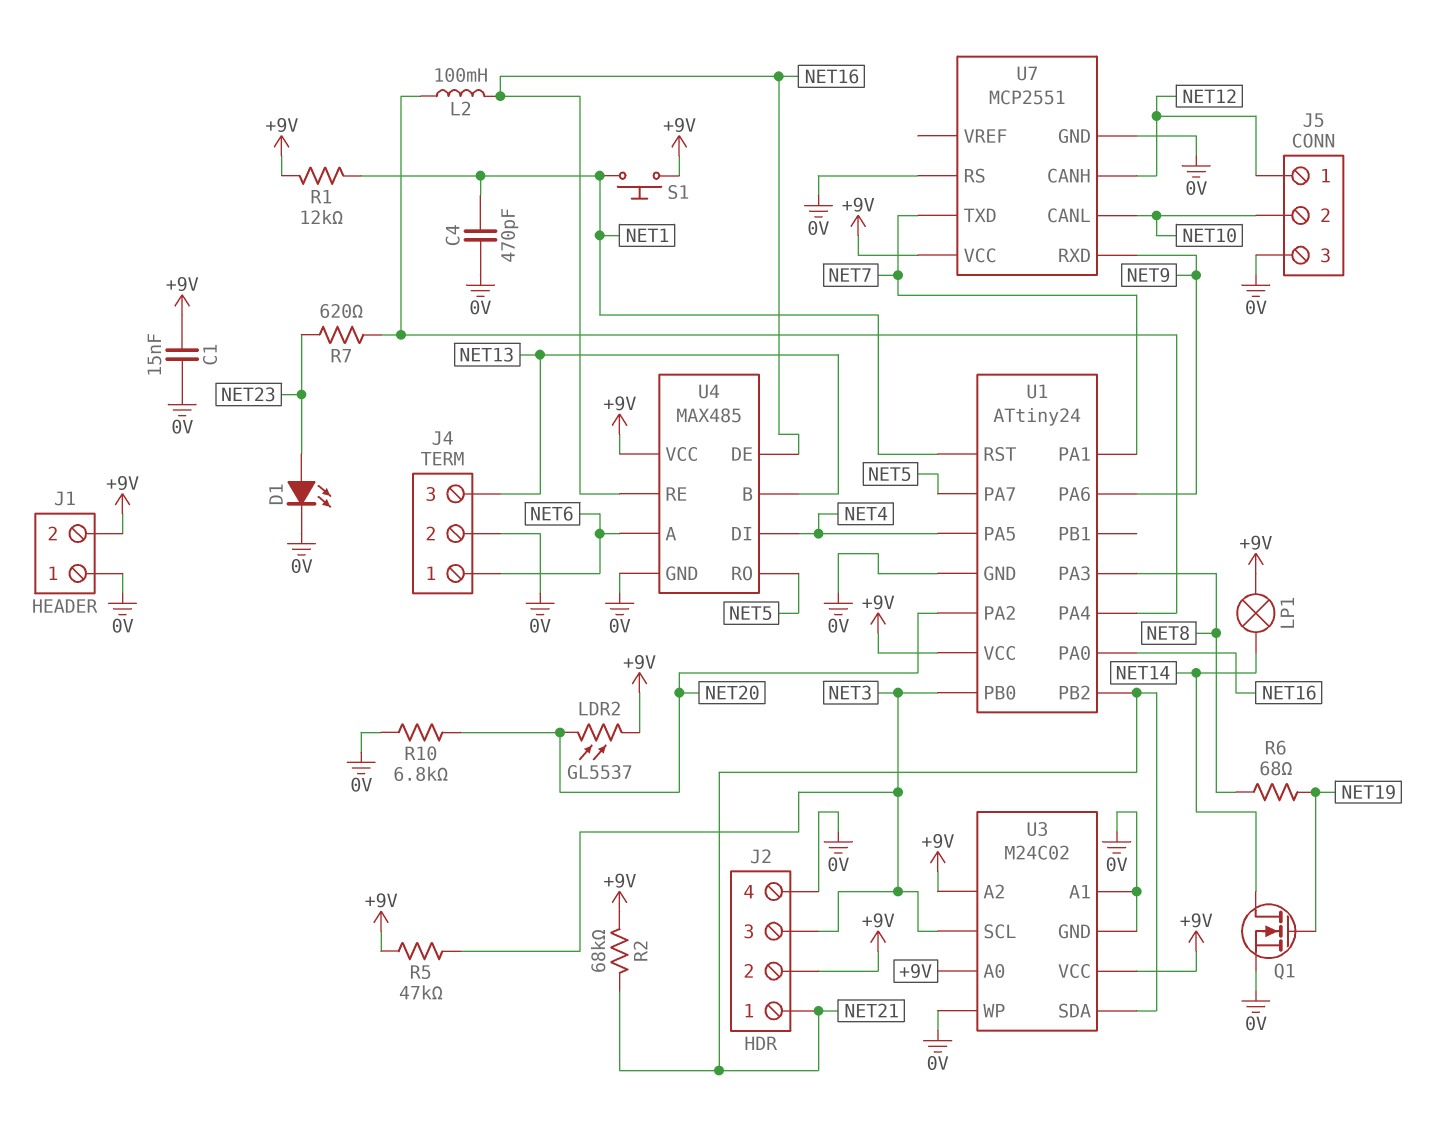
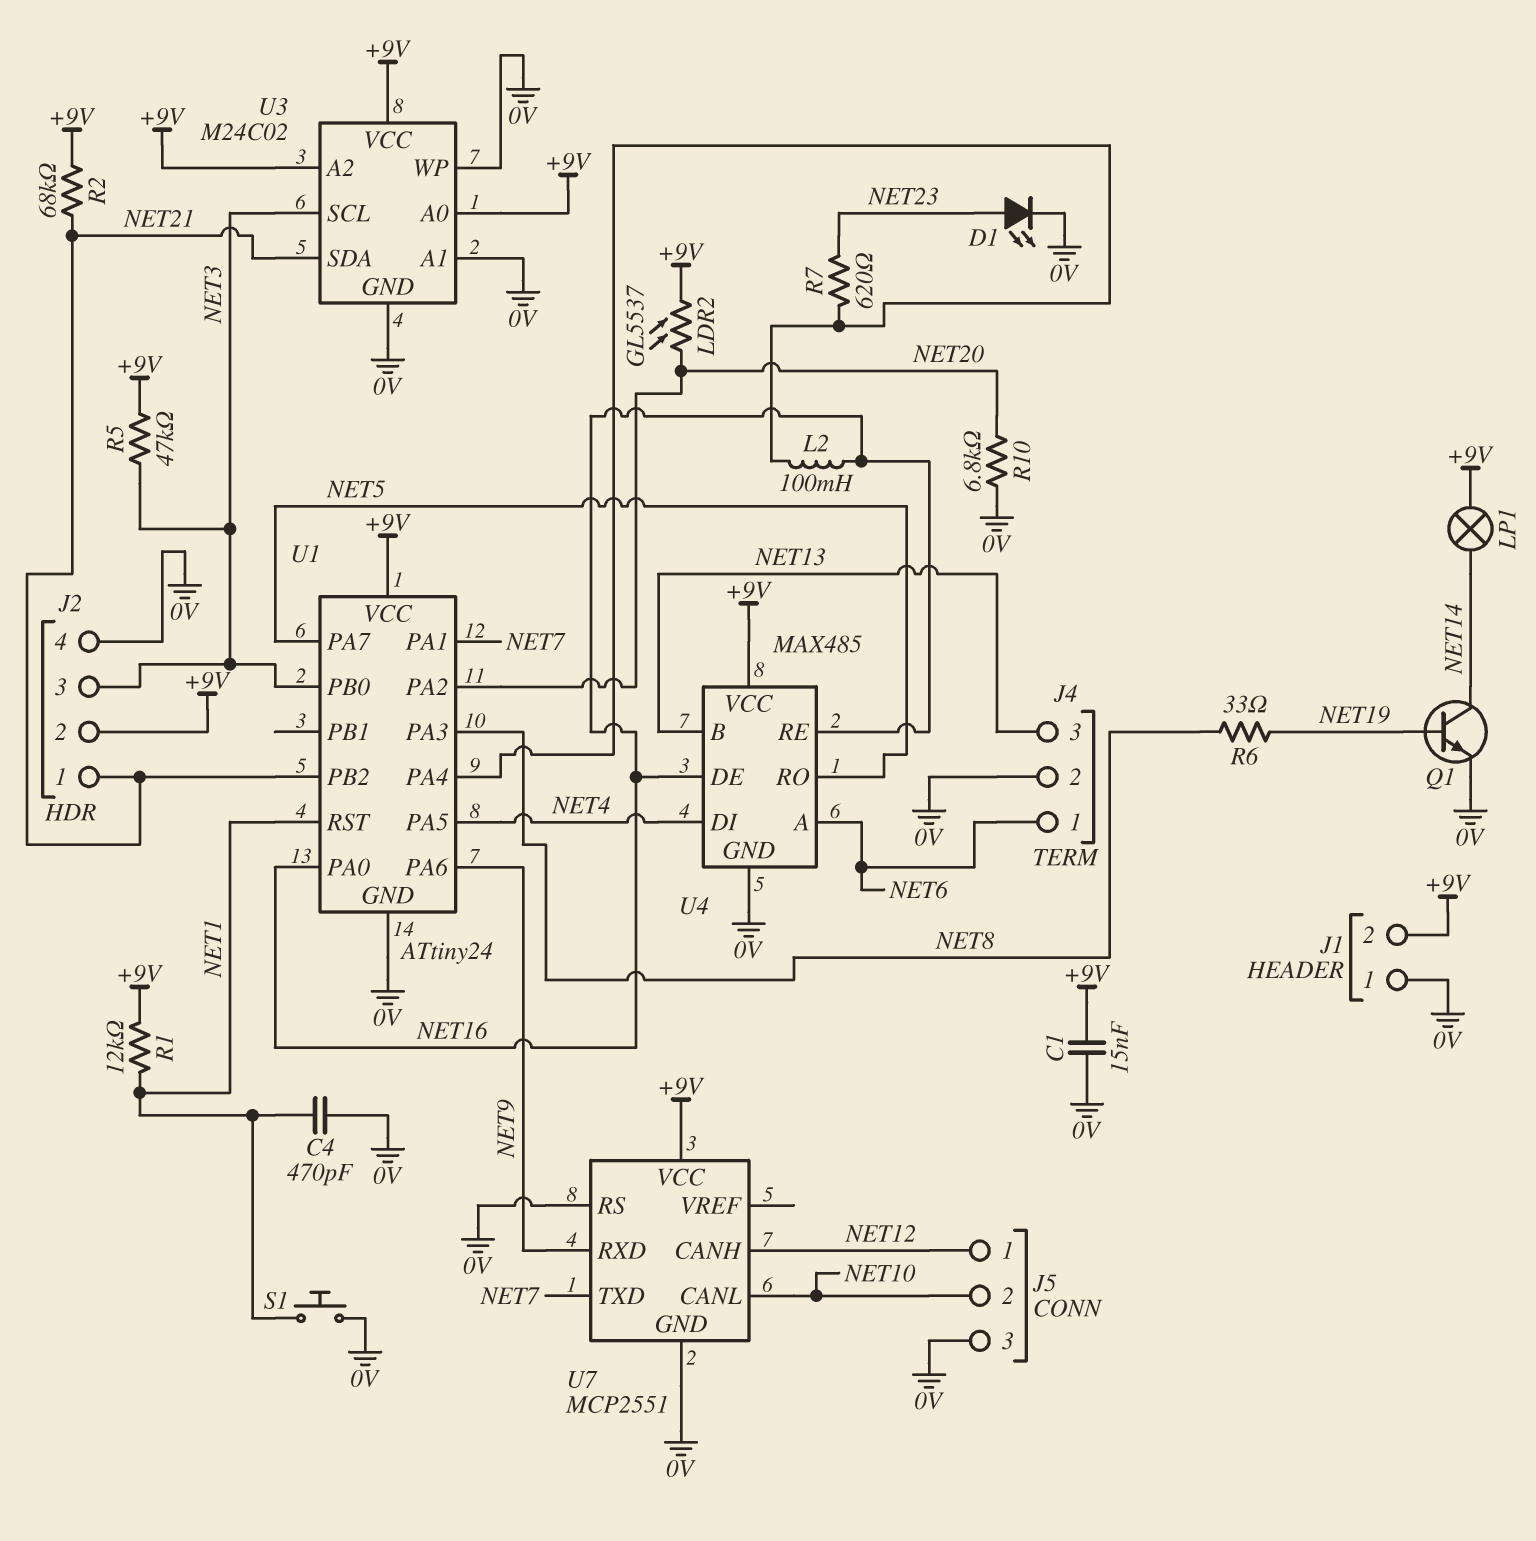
Q1: NMOS (G NET19, D NET14, S 0V) -> NPN (B NET19, C NET14, E 0V)
R6: 68 (NET8, NET19) -> 33 (NET8, NET19)
S1: button (+9V, NET1) -> button (0V, NET1)

